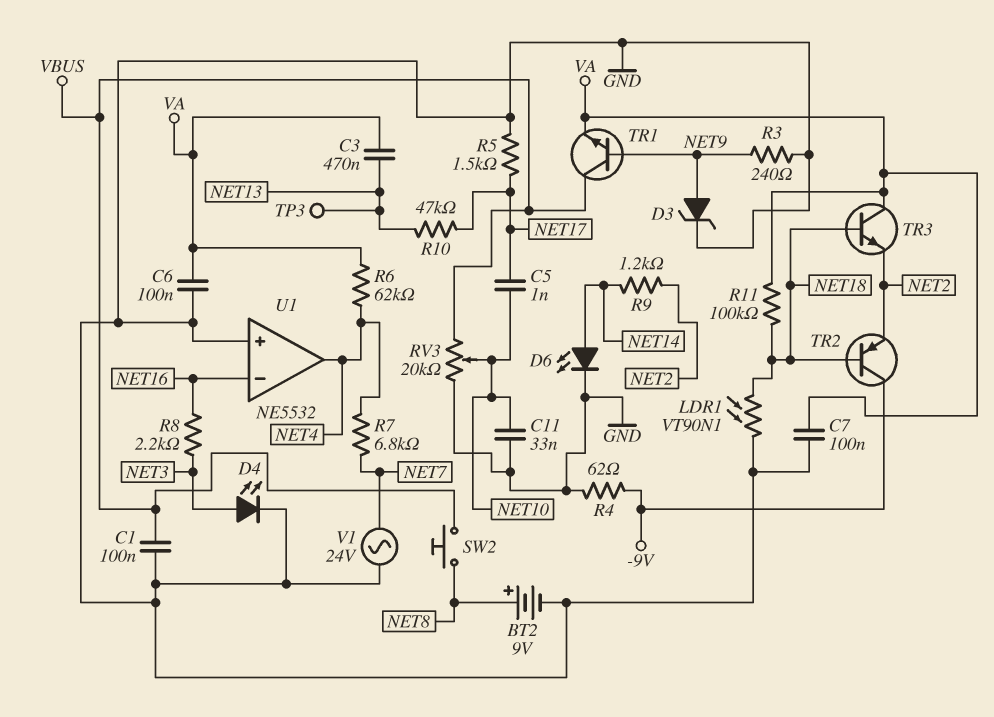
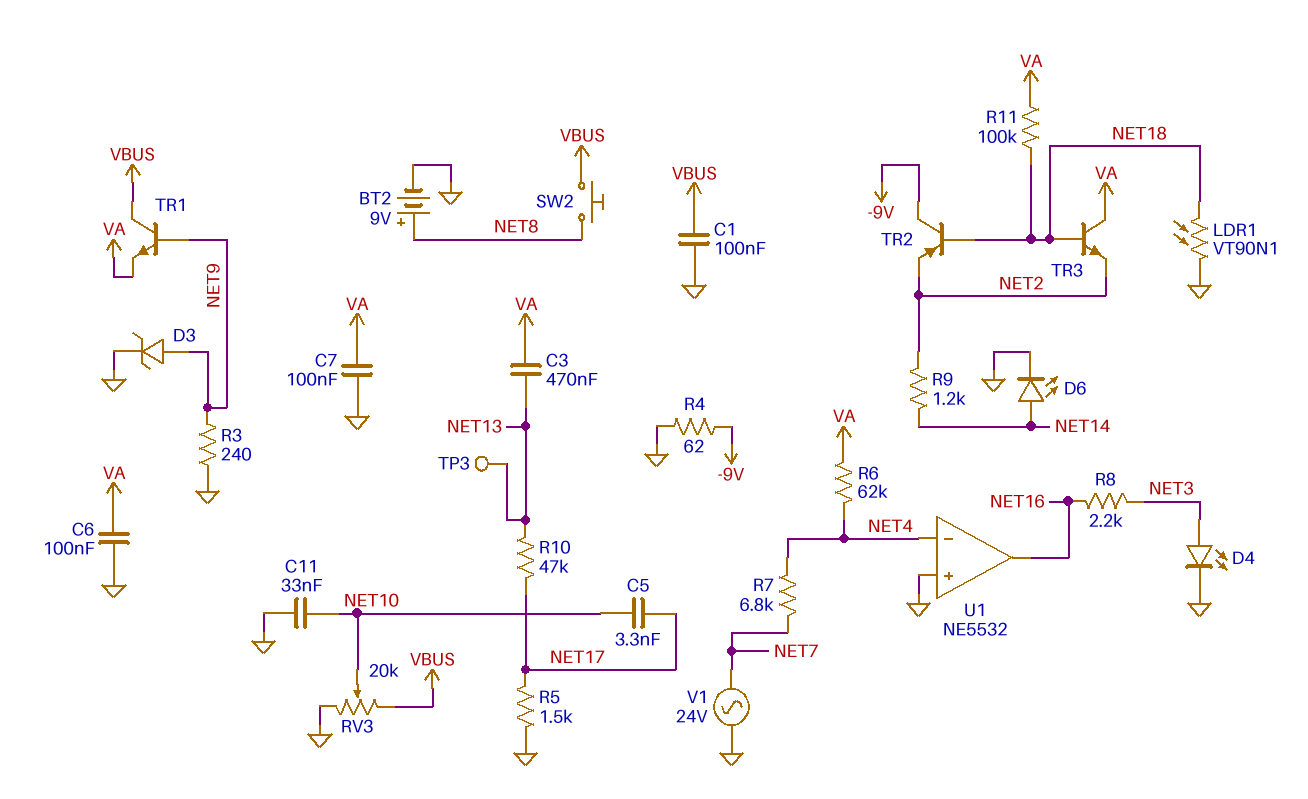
C5: 1nF (NET10, NET17) -> 3.3nF (NET10, NET17)
U1 pin in-: NET16 -> NET4
U1 pin out: NET4 -> NET16

